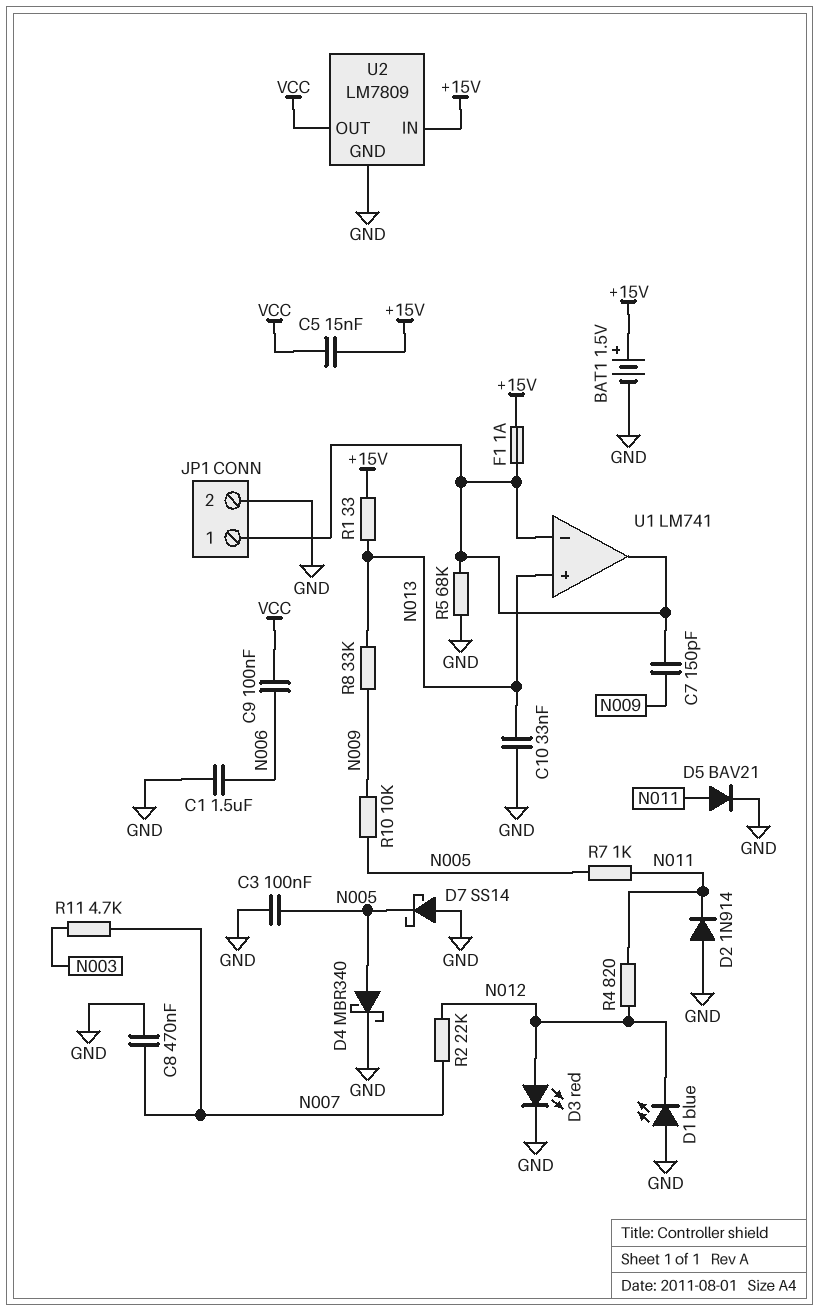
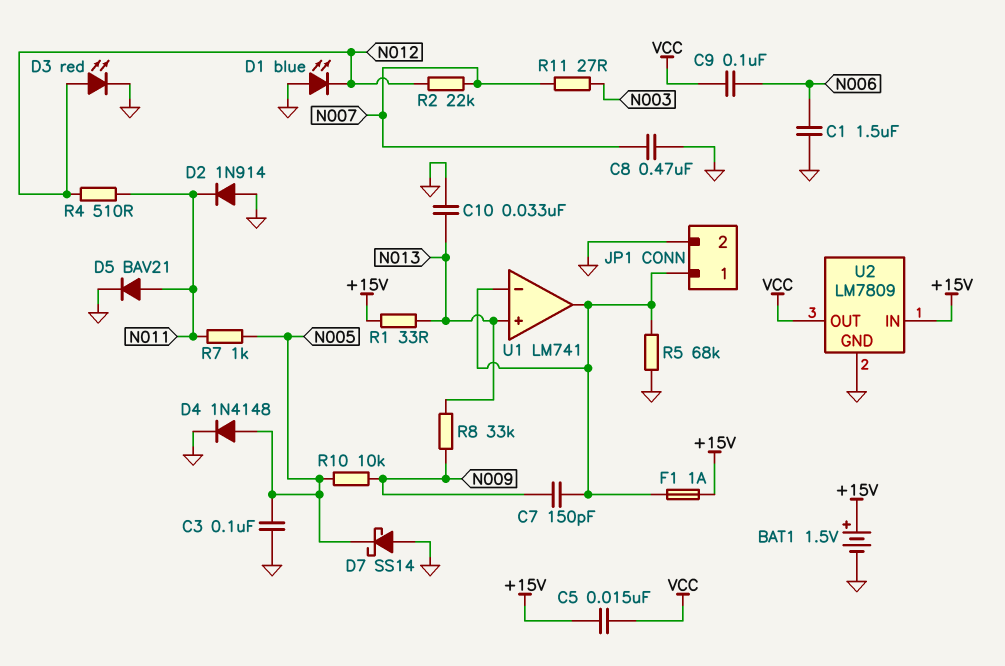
D4: schottky MBR340 (A N005, K GND) -> diode 1N4148 (A N005, K GND)
R4: 820 (N011, N012) -> 510 (N011, N012)
R11: 4.7k (N003, N007) -> 27 (N003, N007)

